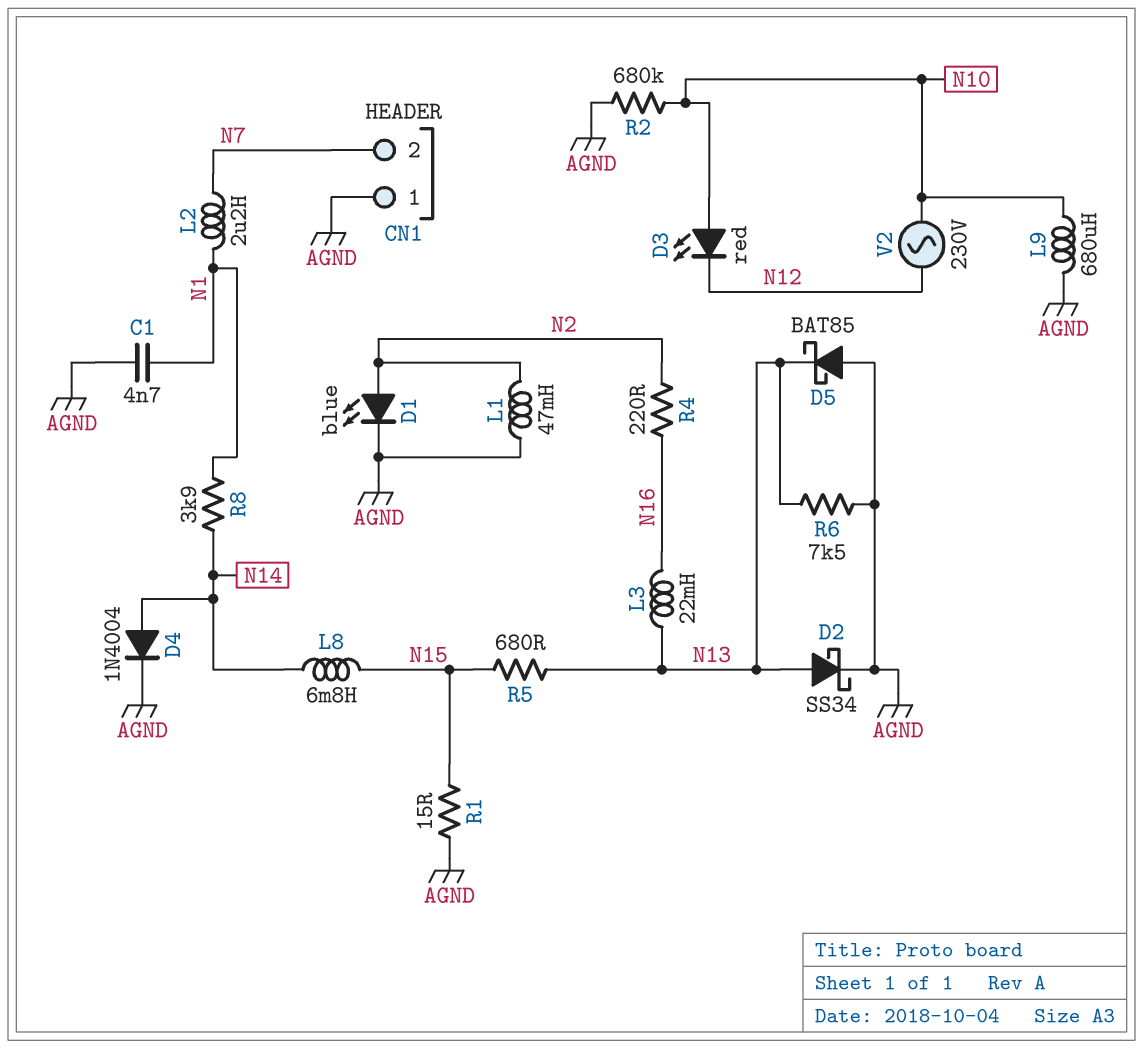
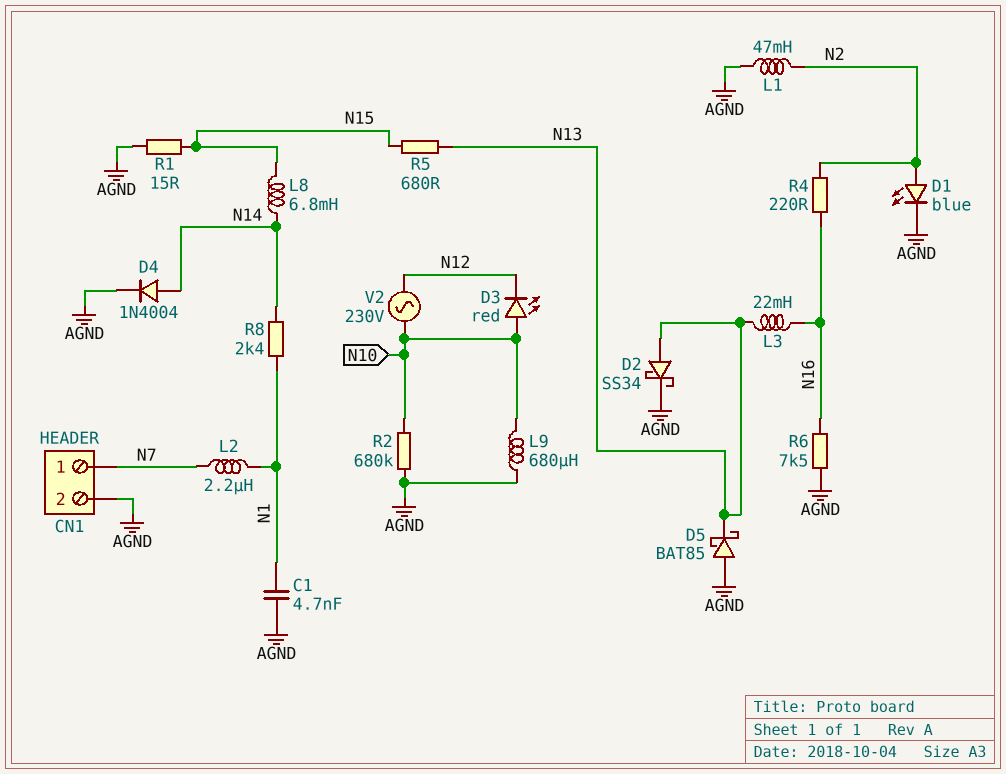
CN1 pin 1: AGND -> N7
CN1 pin 2: N7 -> AGND
R6: 7.5k (AGND, N13) -> 7.5k (AGND, N16)
R8: 3.9k (N1, N14) -> 2.4k (N1, N14)

